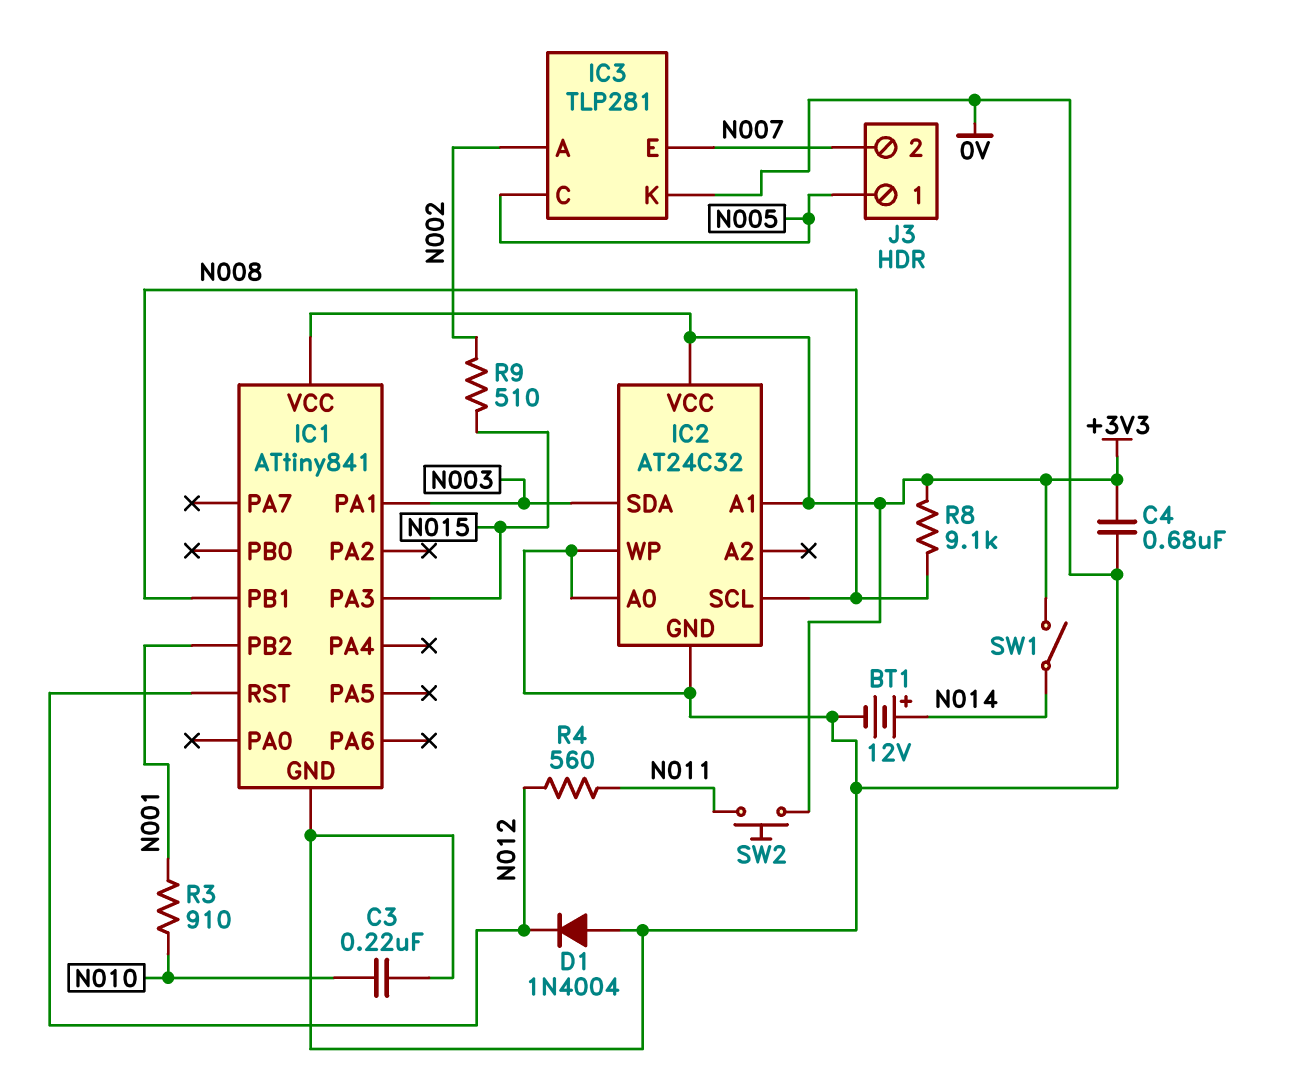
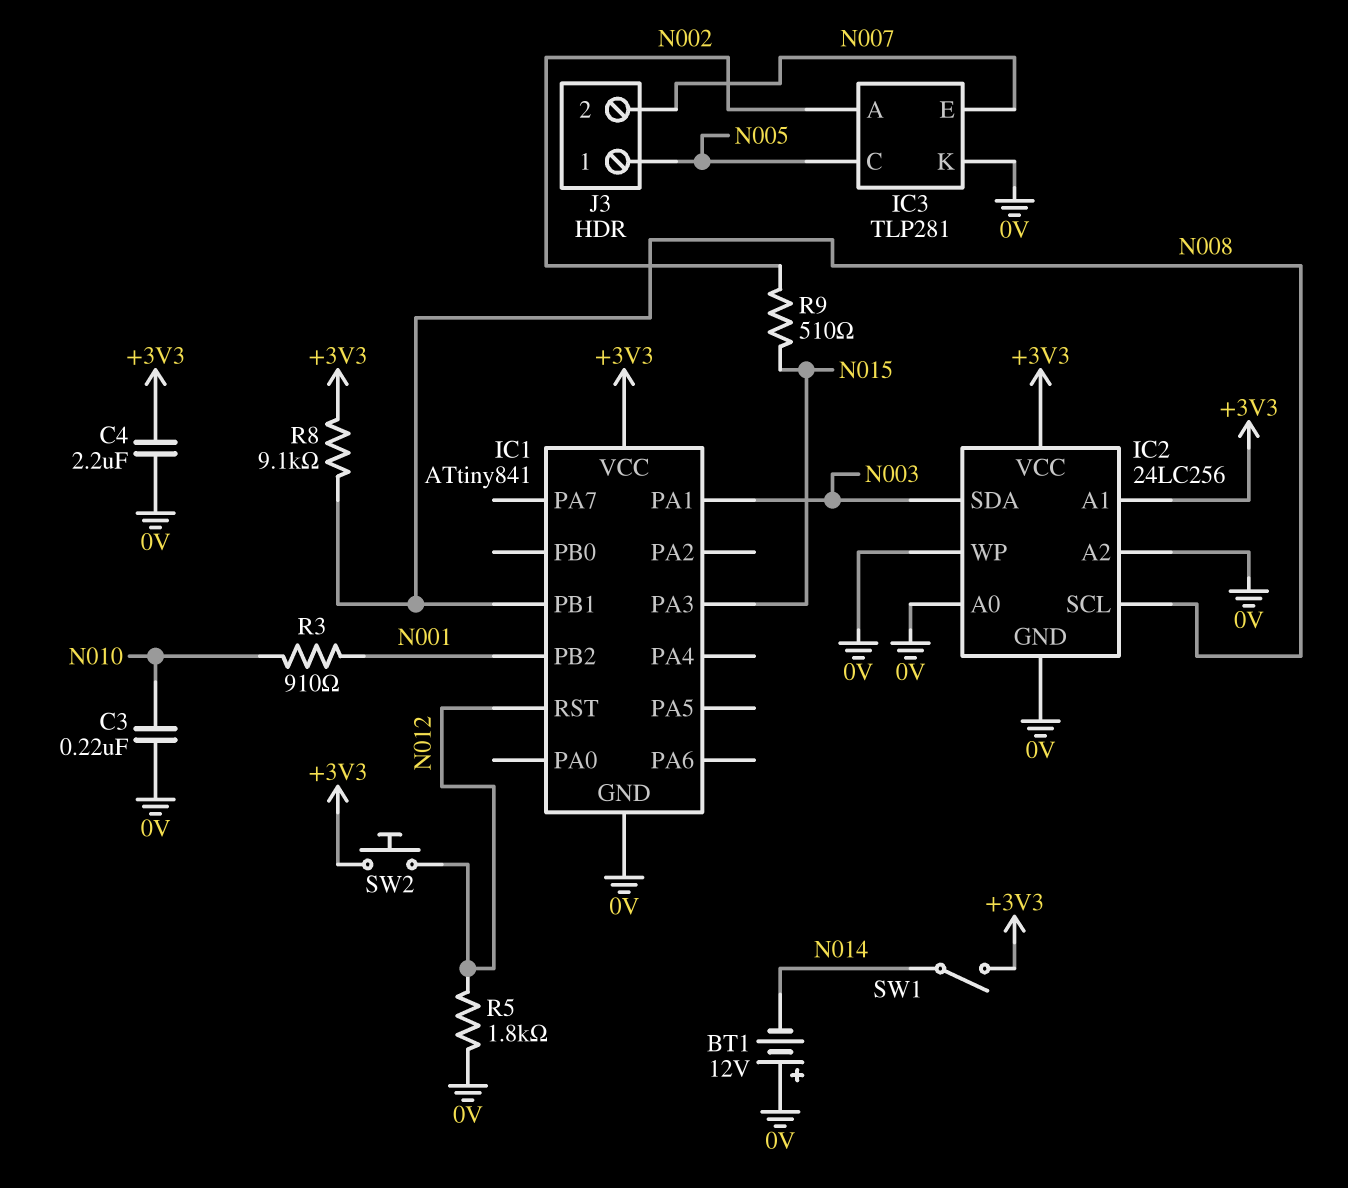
BT1: 12V (plus N014, minus 0V) -> 12V (plus 0V, minus N014)
C4: 680nF (+3V3, 0V) -> 2.2uF (+3V3, 0V)
D1: diode 1N4004 (A 0V, K N012) -> none
IC2: AT24C32 -> 24LC256
IC2 pin A2: none -> 0V
R4: 560 (N011, N012) -> none
R5: none -> 1.8k (0V, N012)
SW2: button (+3V3, N011) -> button (+3V3, N012)

